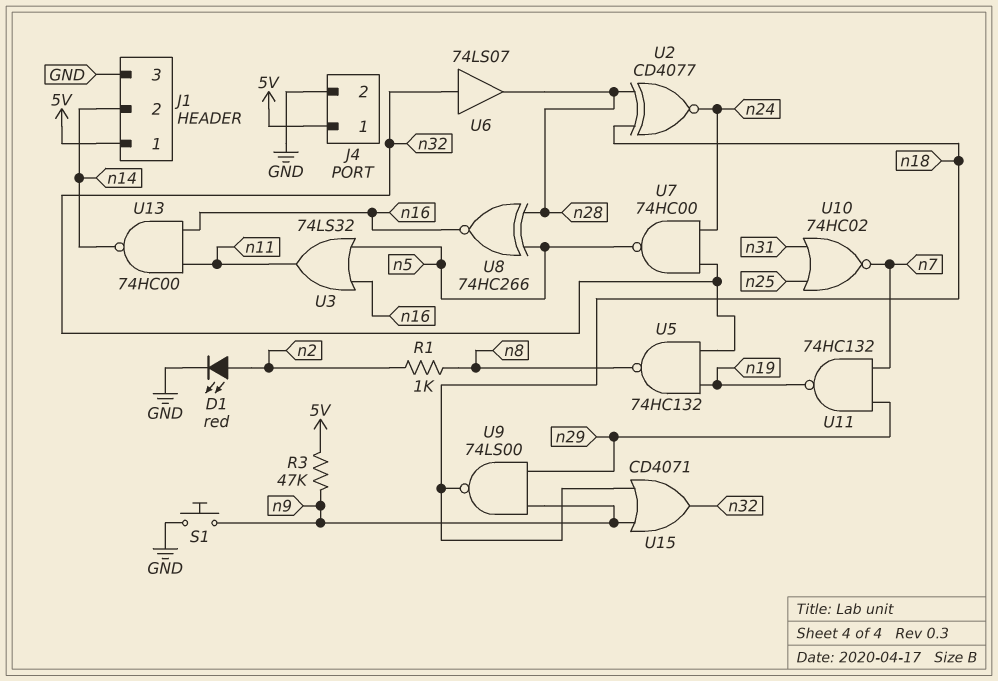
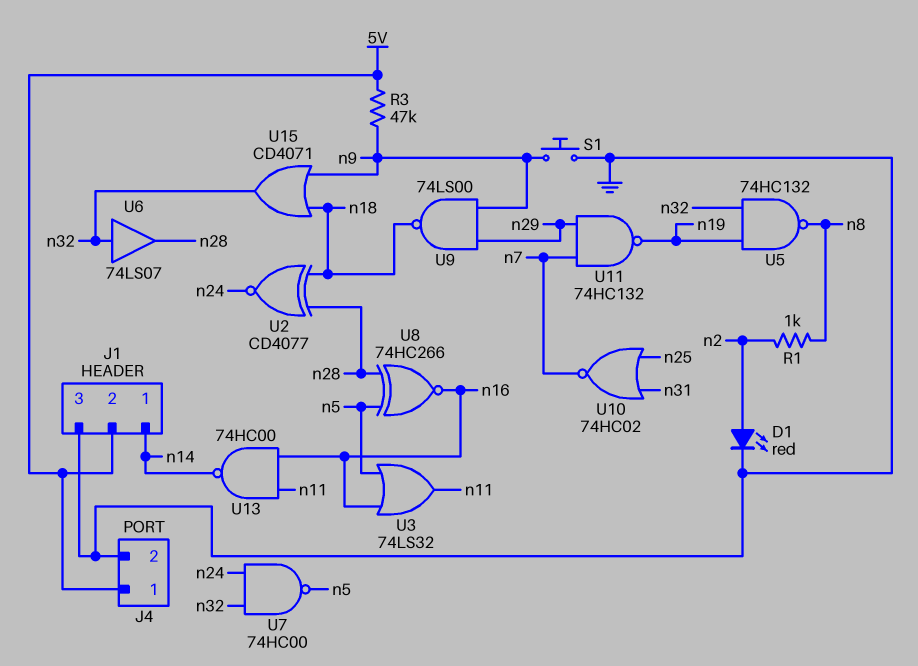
J1 pin 1: 5V -> n14
J1 pin 2: n14 -> 5V

